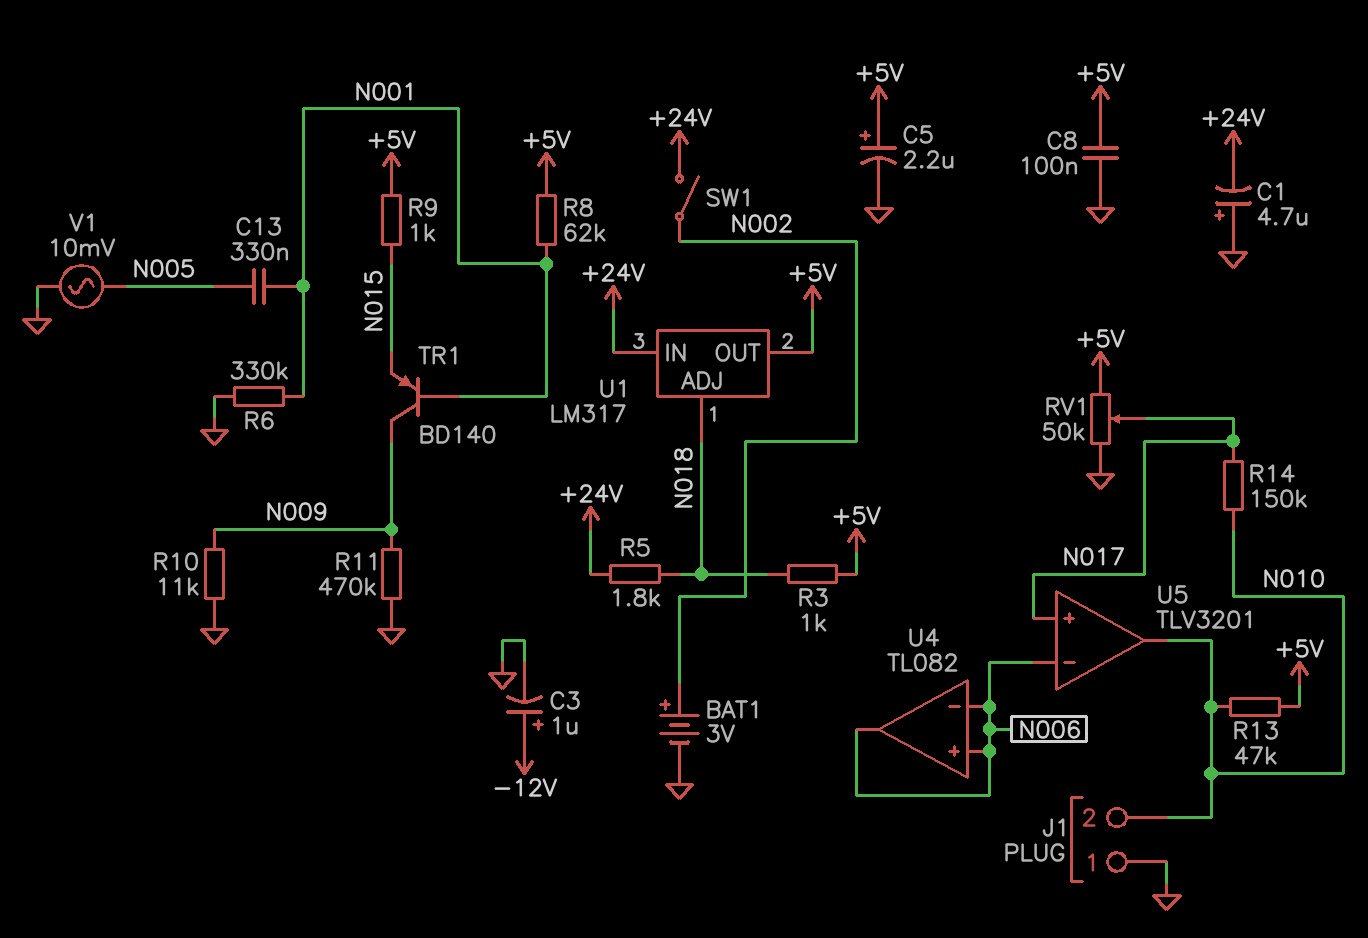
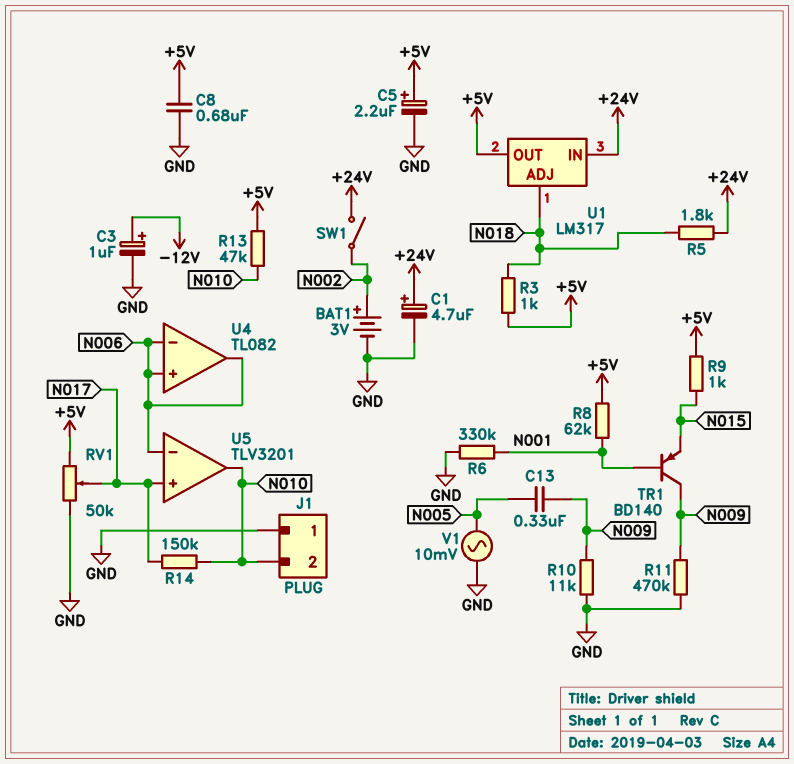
C1: 4.7uF (plus GND, minus +24V) -> 4.7uF (plus +24V, minus GND)
C8: 100nF (+5V, GND) -> 680nF (+5V, GND)
C13: 330nF (N001, N005) -> 330nF (N005, N009)

